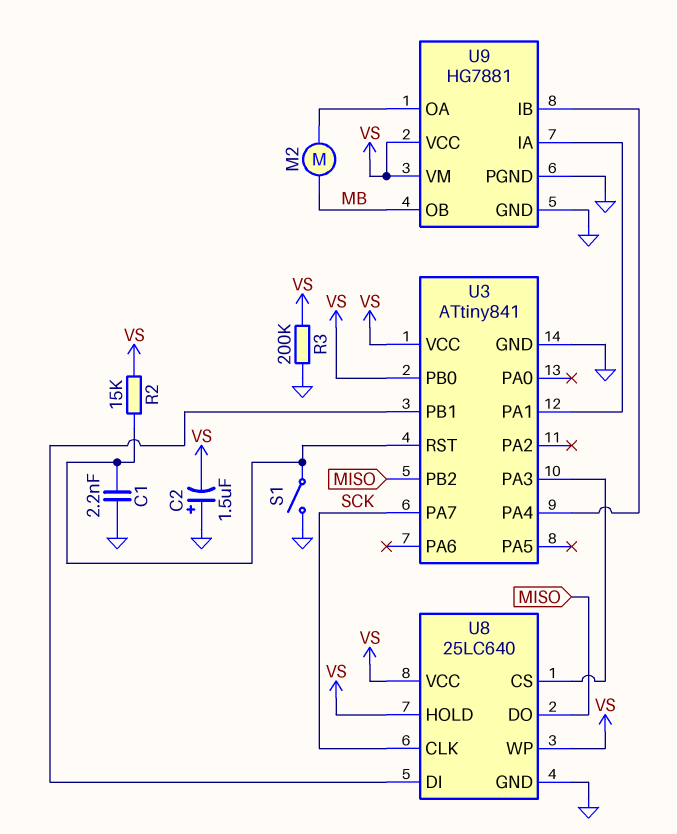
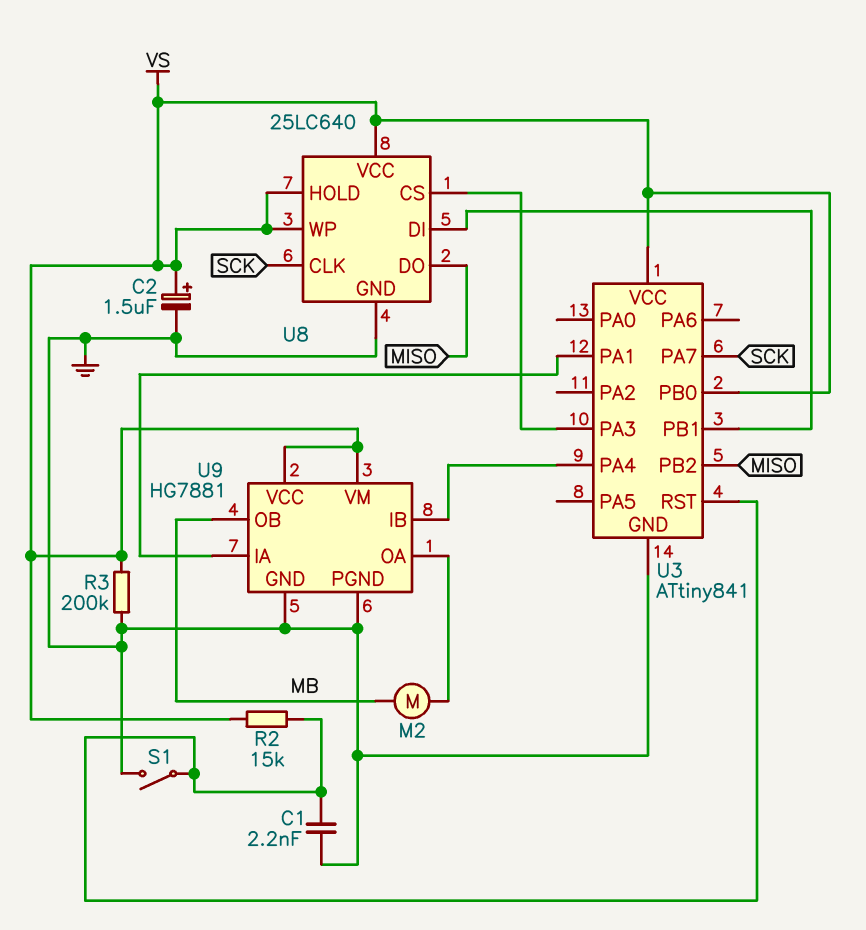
C2: 1.5uF (plus GND, minus VS) -> 1.5uF (plus VS, minus GND)

